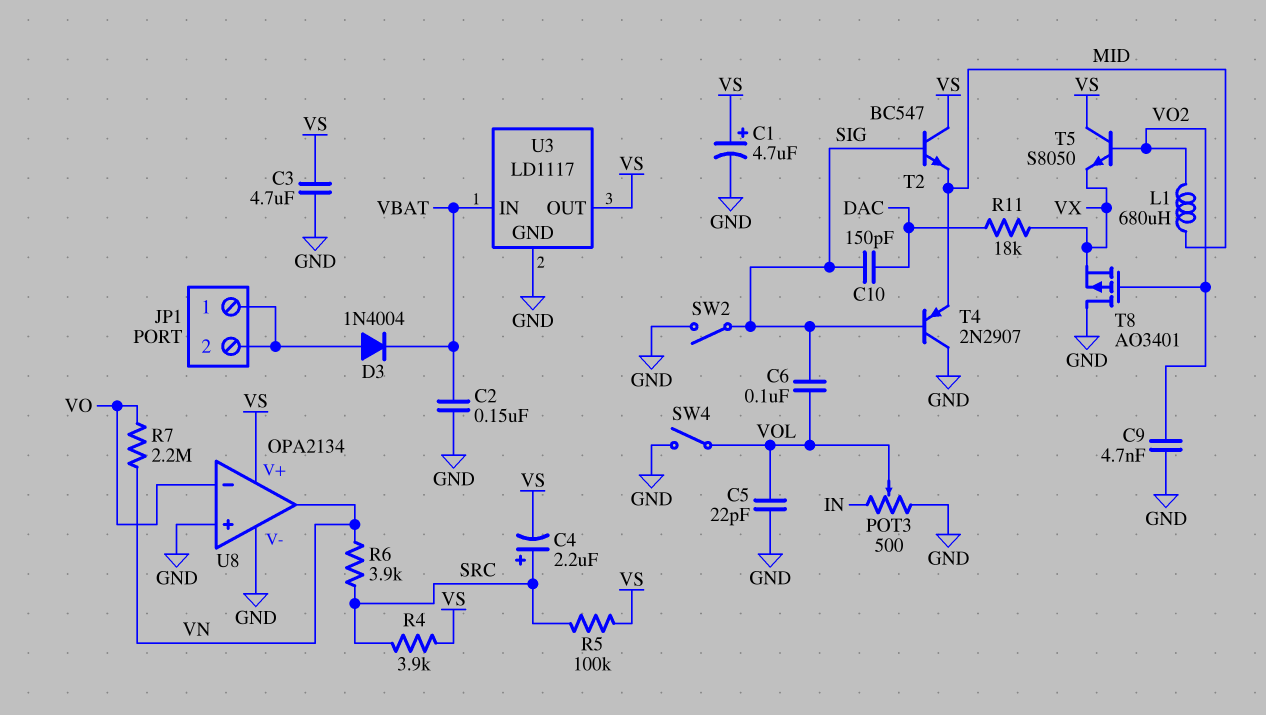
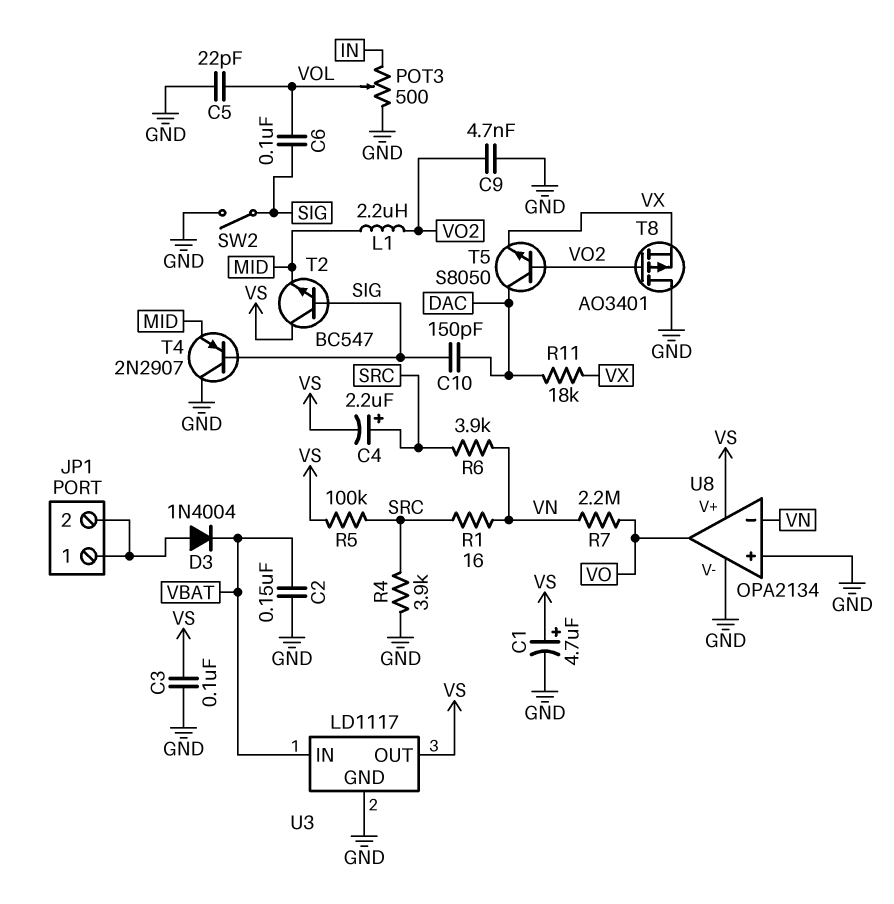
C3: 4.7uF (GND, VS) -> 100nF (GND, VS)
L1: 680uH (MID, VO2) -> 2.2uH (MID, VO2)
R1: none -> 16 (SRC, VN)
R4: 3.9k (SRC, VS) -> 3.9k (GND, SRC)
SW4: switch (GND, VOL) -> none
T5: NPN S8050 (B VO2, C VS, E VX) -> NPN S8050 (B VO2, C DAC, E VX)
U8 pin in-: VO -> VN
U8 pin out: VN -> VO

